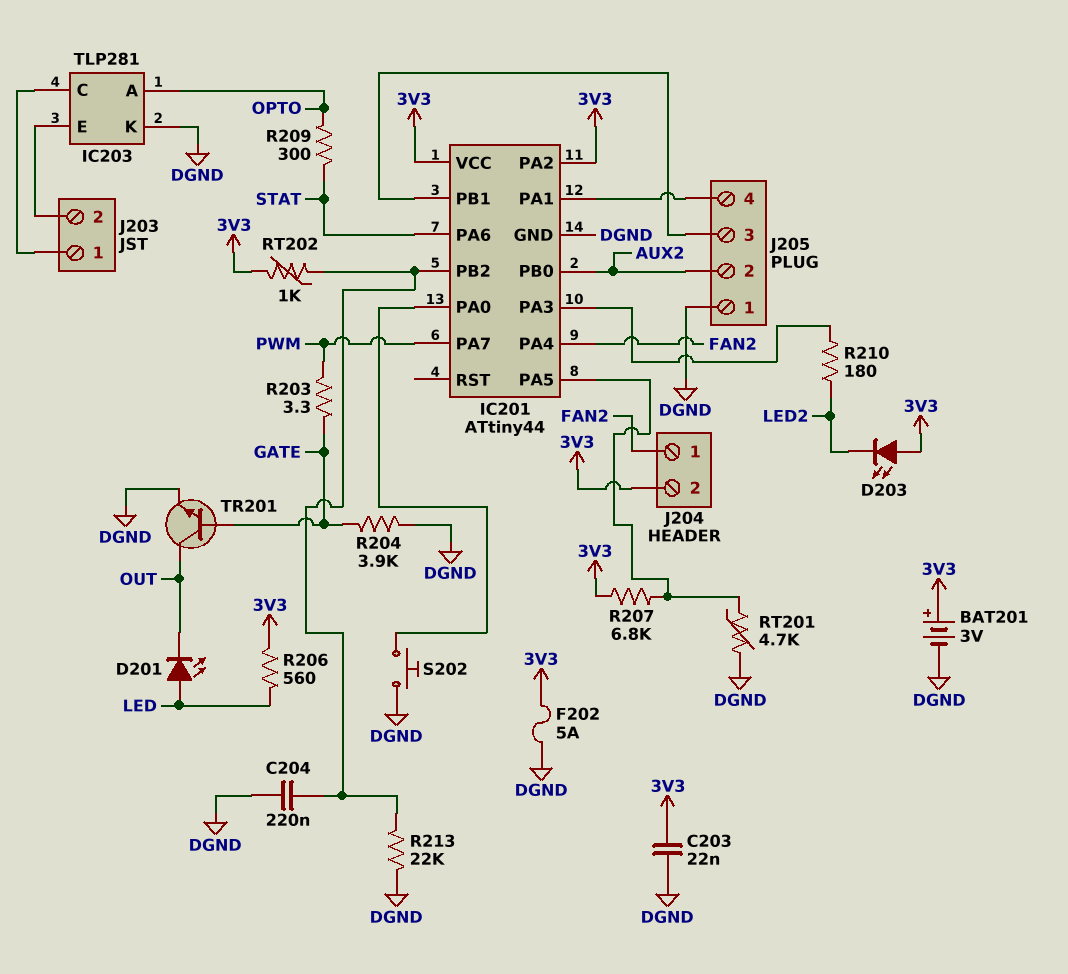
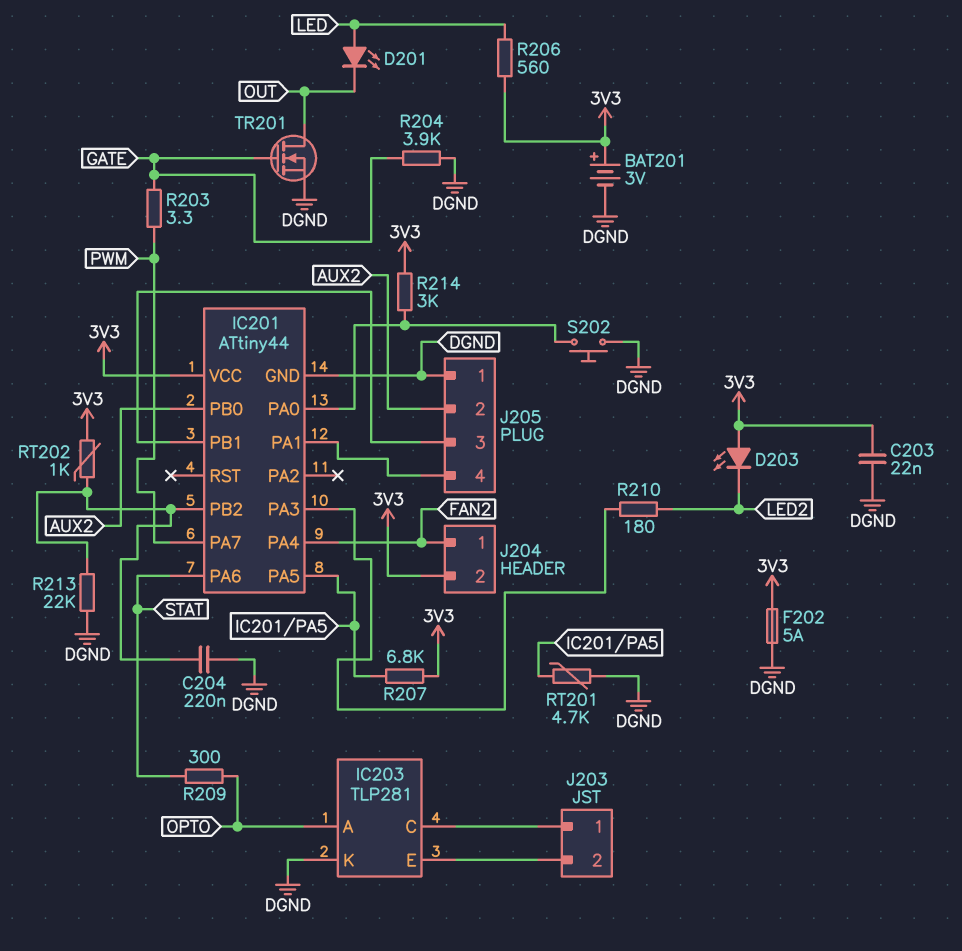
IC201 pin PA2: 3V3 -> none
R214: none -> 3k (3V3, IC201/PA0)
TR201: NPN (B GATE, C OUT, E DGND) -> NMOS (G GATE, D OUT, S DGND)

